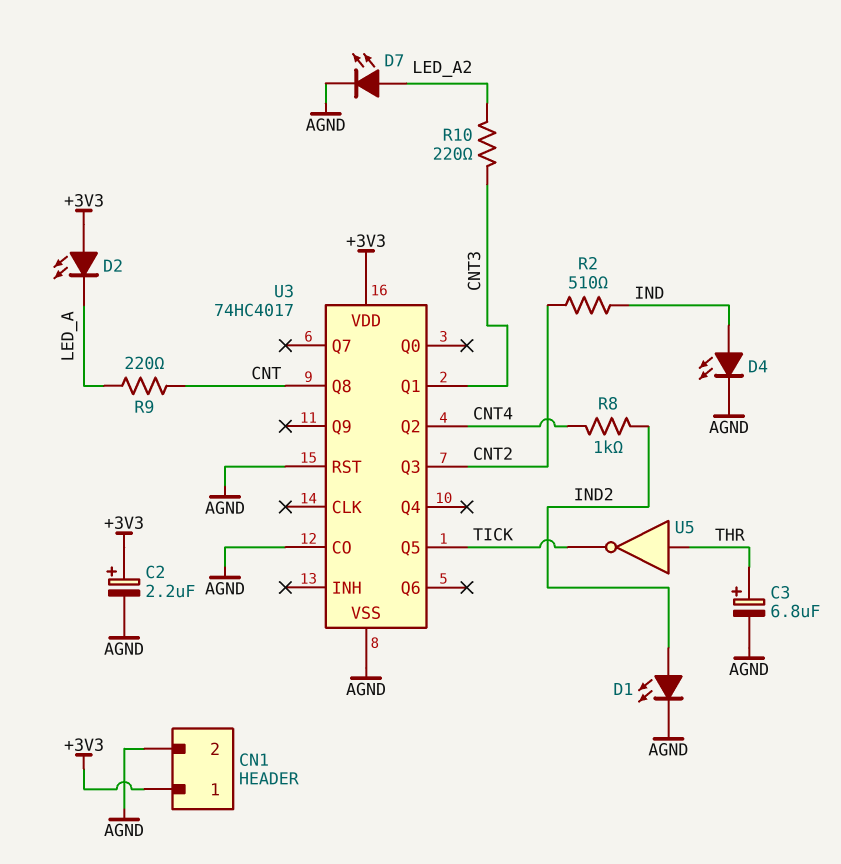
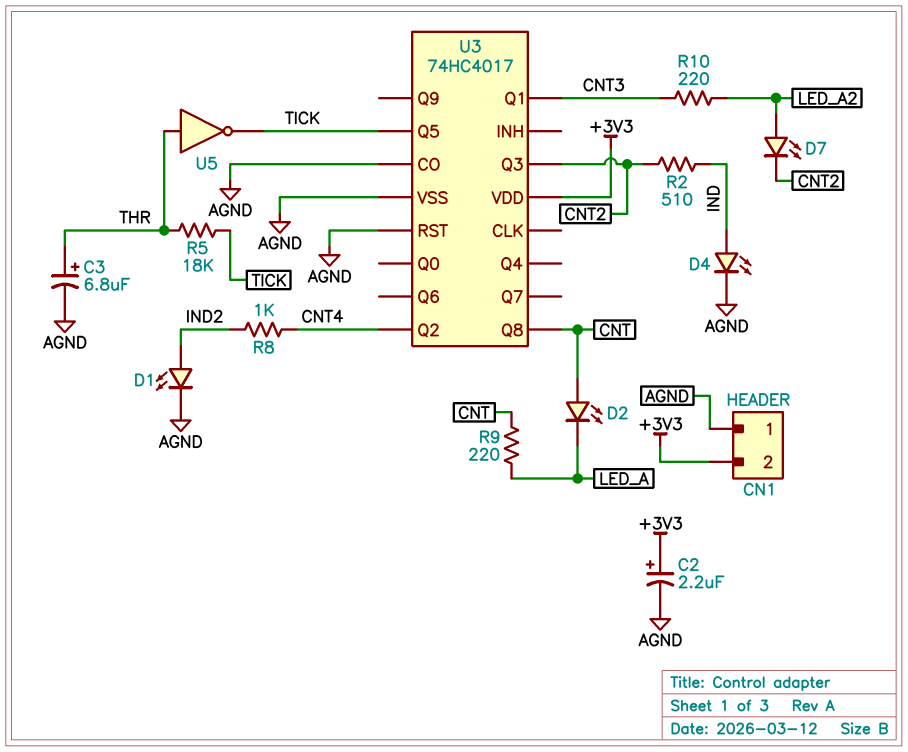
CN1 pin 1: +3V3 -> AGND
CN1 pin 2: AGND -> +3V3
D2: LED (A +3V3, K LED_A) -> LED (A CNT, K LED_A)
D7: LED (A LED_A2, K AGND) -> LED (A LED_A2, K CNT2)
R5: none -> 18k (THR, TICK)

